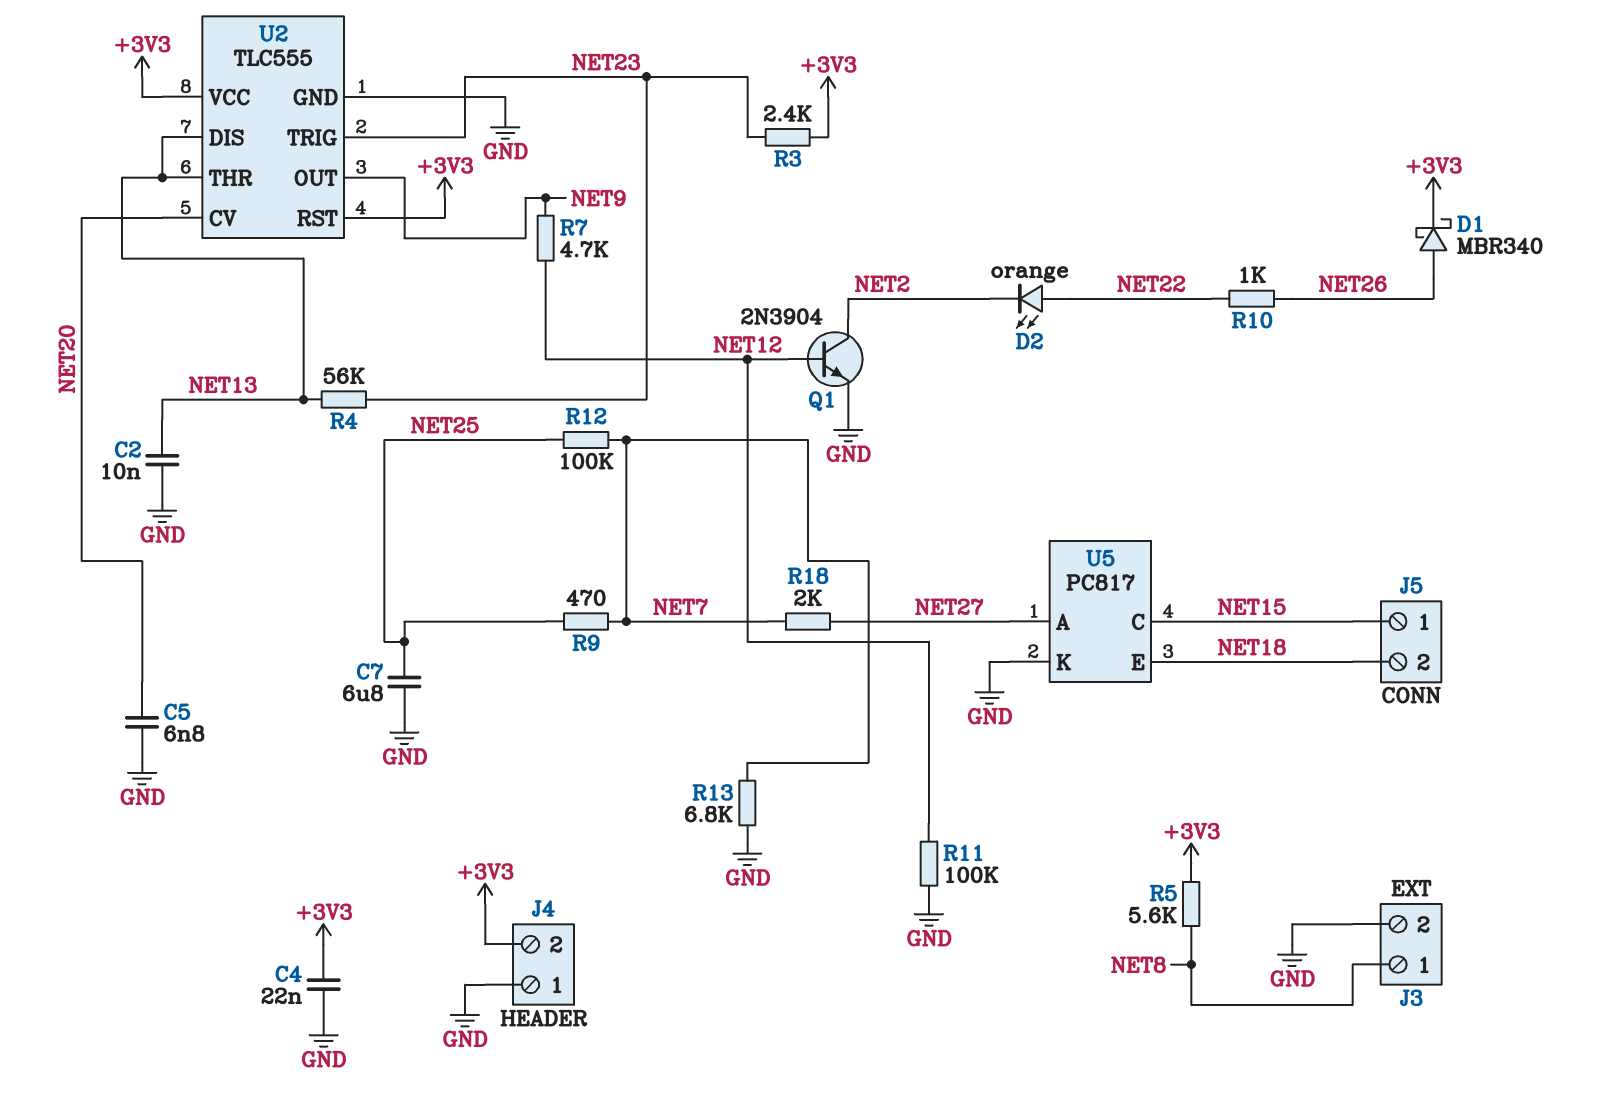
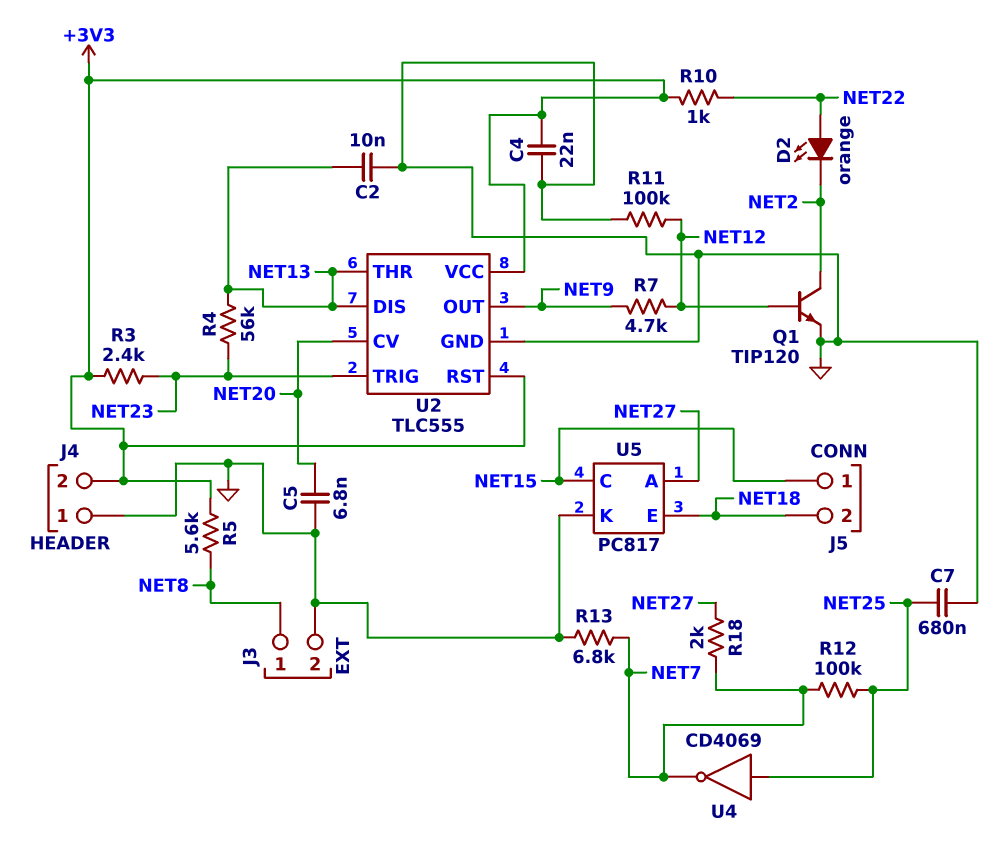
C7: 6.8uF (GND, NET25) -> 680nF (GND, NET25)
D1: schottky MBR340 (A NET26, K +3V3) -> none
Q1: NPN 2N3904 (B NET12, C NET2, E GND) -> NPN TIP120 (B NET12, C NET2, E GND)
R9: 470 (NET7, NET25) -> none
R10: 1k (NET22, NET26) -> 1k (+3V3, NET22)
U4: none -> NOT CD4069 (in NET25, out NET7)

